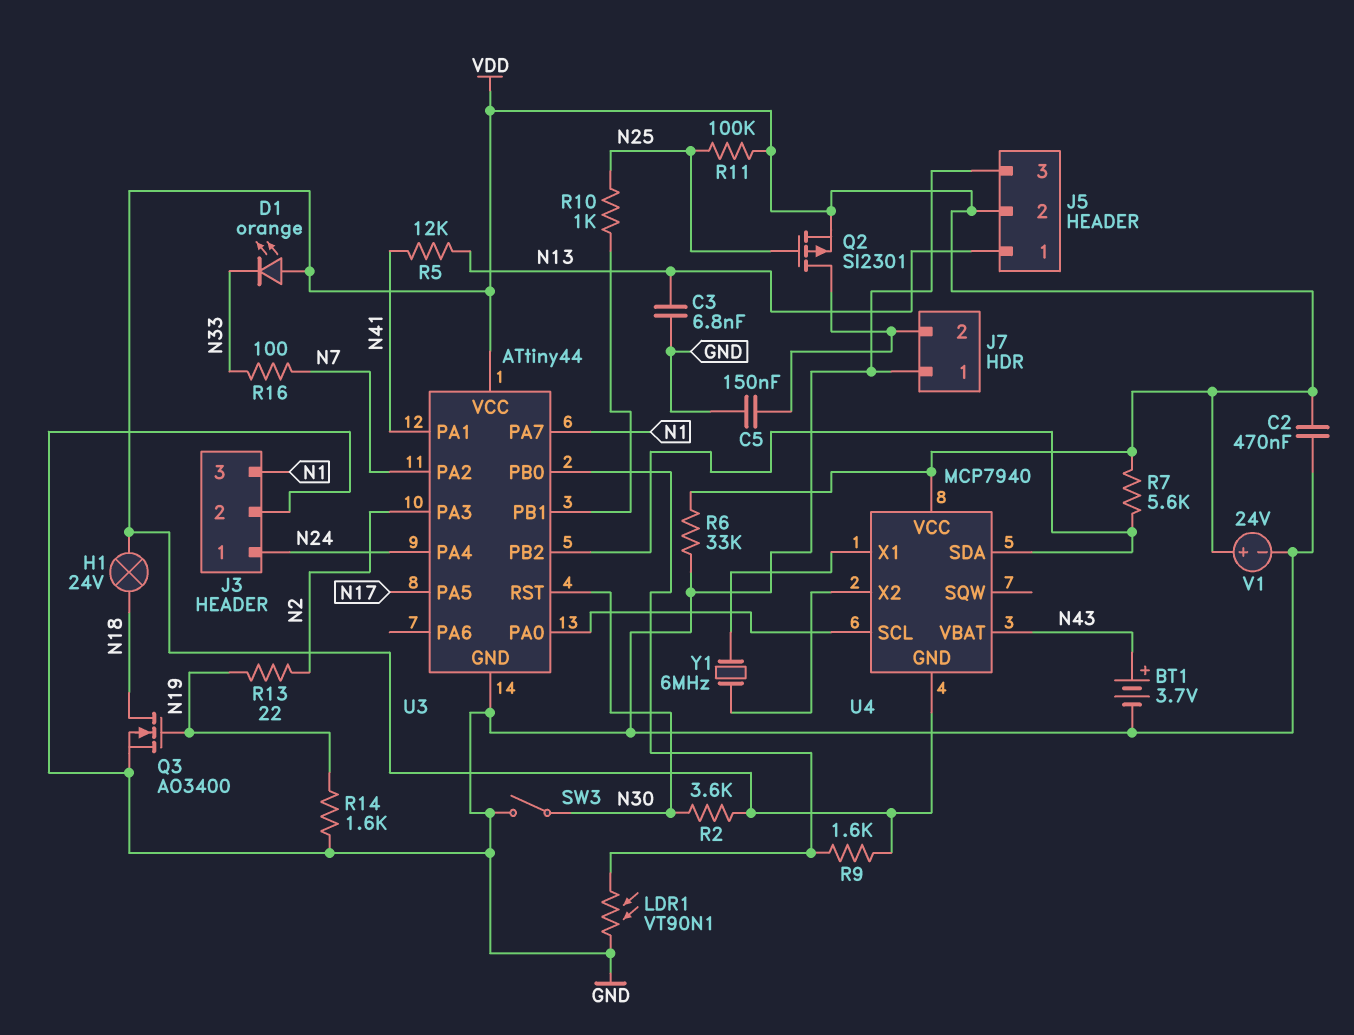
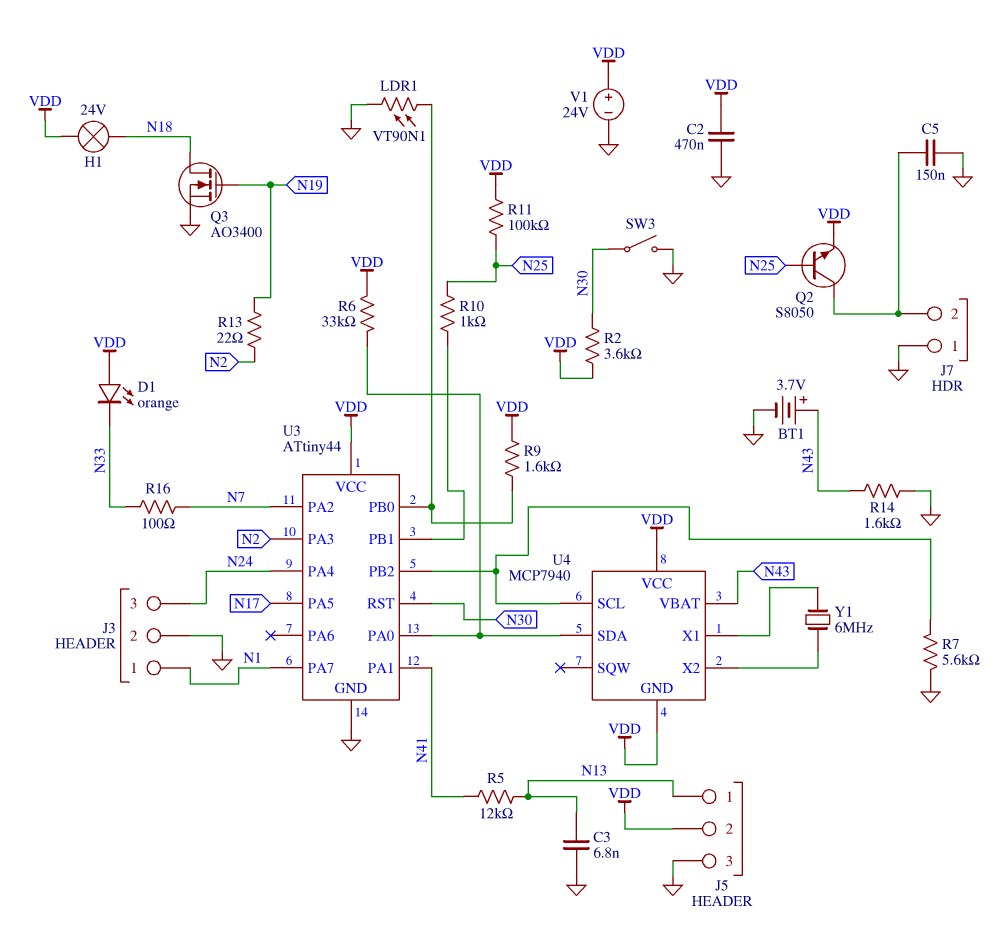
J3 pin 1: N24 -> N1
J3 pin 3: N1 -> N24
Q2: PMOS SI2301 (G N25, D J7/2, S VDD) -> NPN S8050 (B N25, C J7/2, E VDD)
R6: 33k (GND, VDD) -> 33k (U3/PA0, VDD)
R7: 5.6k (U3/PB2, VDD) -> 5.6k (GND, U3/PB2)
R14: 1.6k (GND, N19) -> 1.6k (GND, N43)
U4 pin SCL: U3/PA0 -> U3/PB2
U4 pin SDA: U3/PB2 -> U3/PA0

